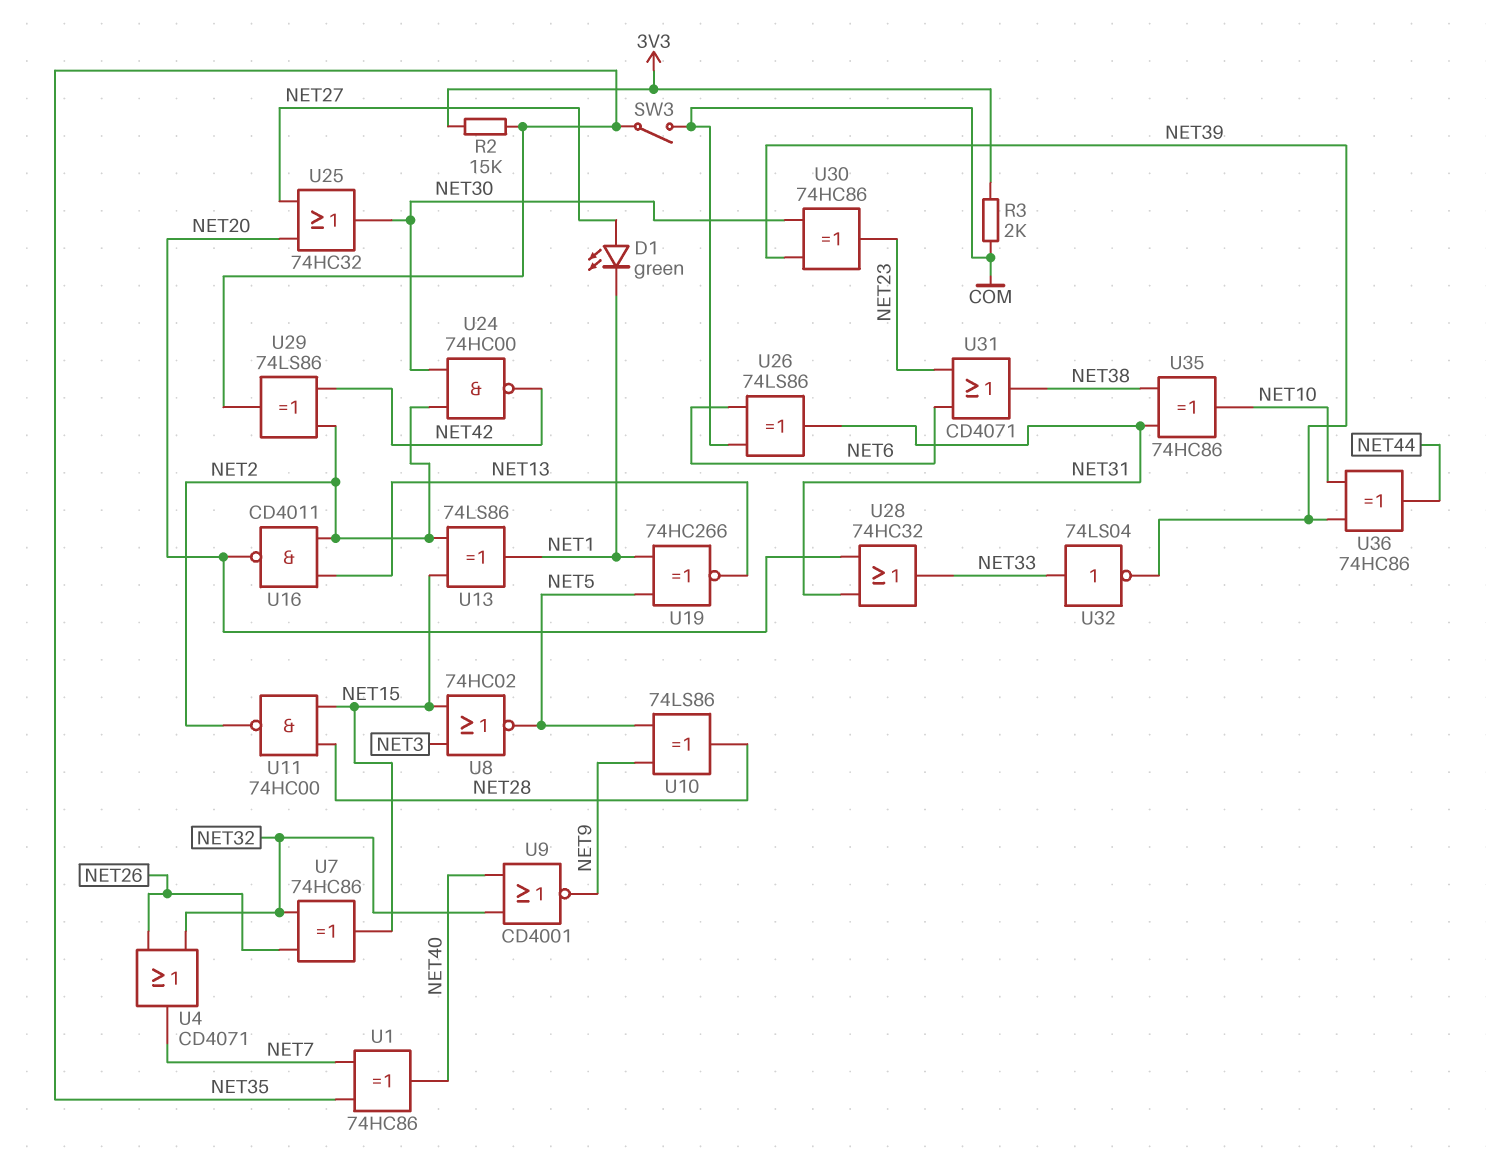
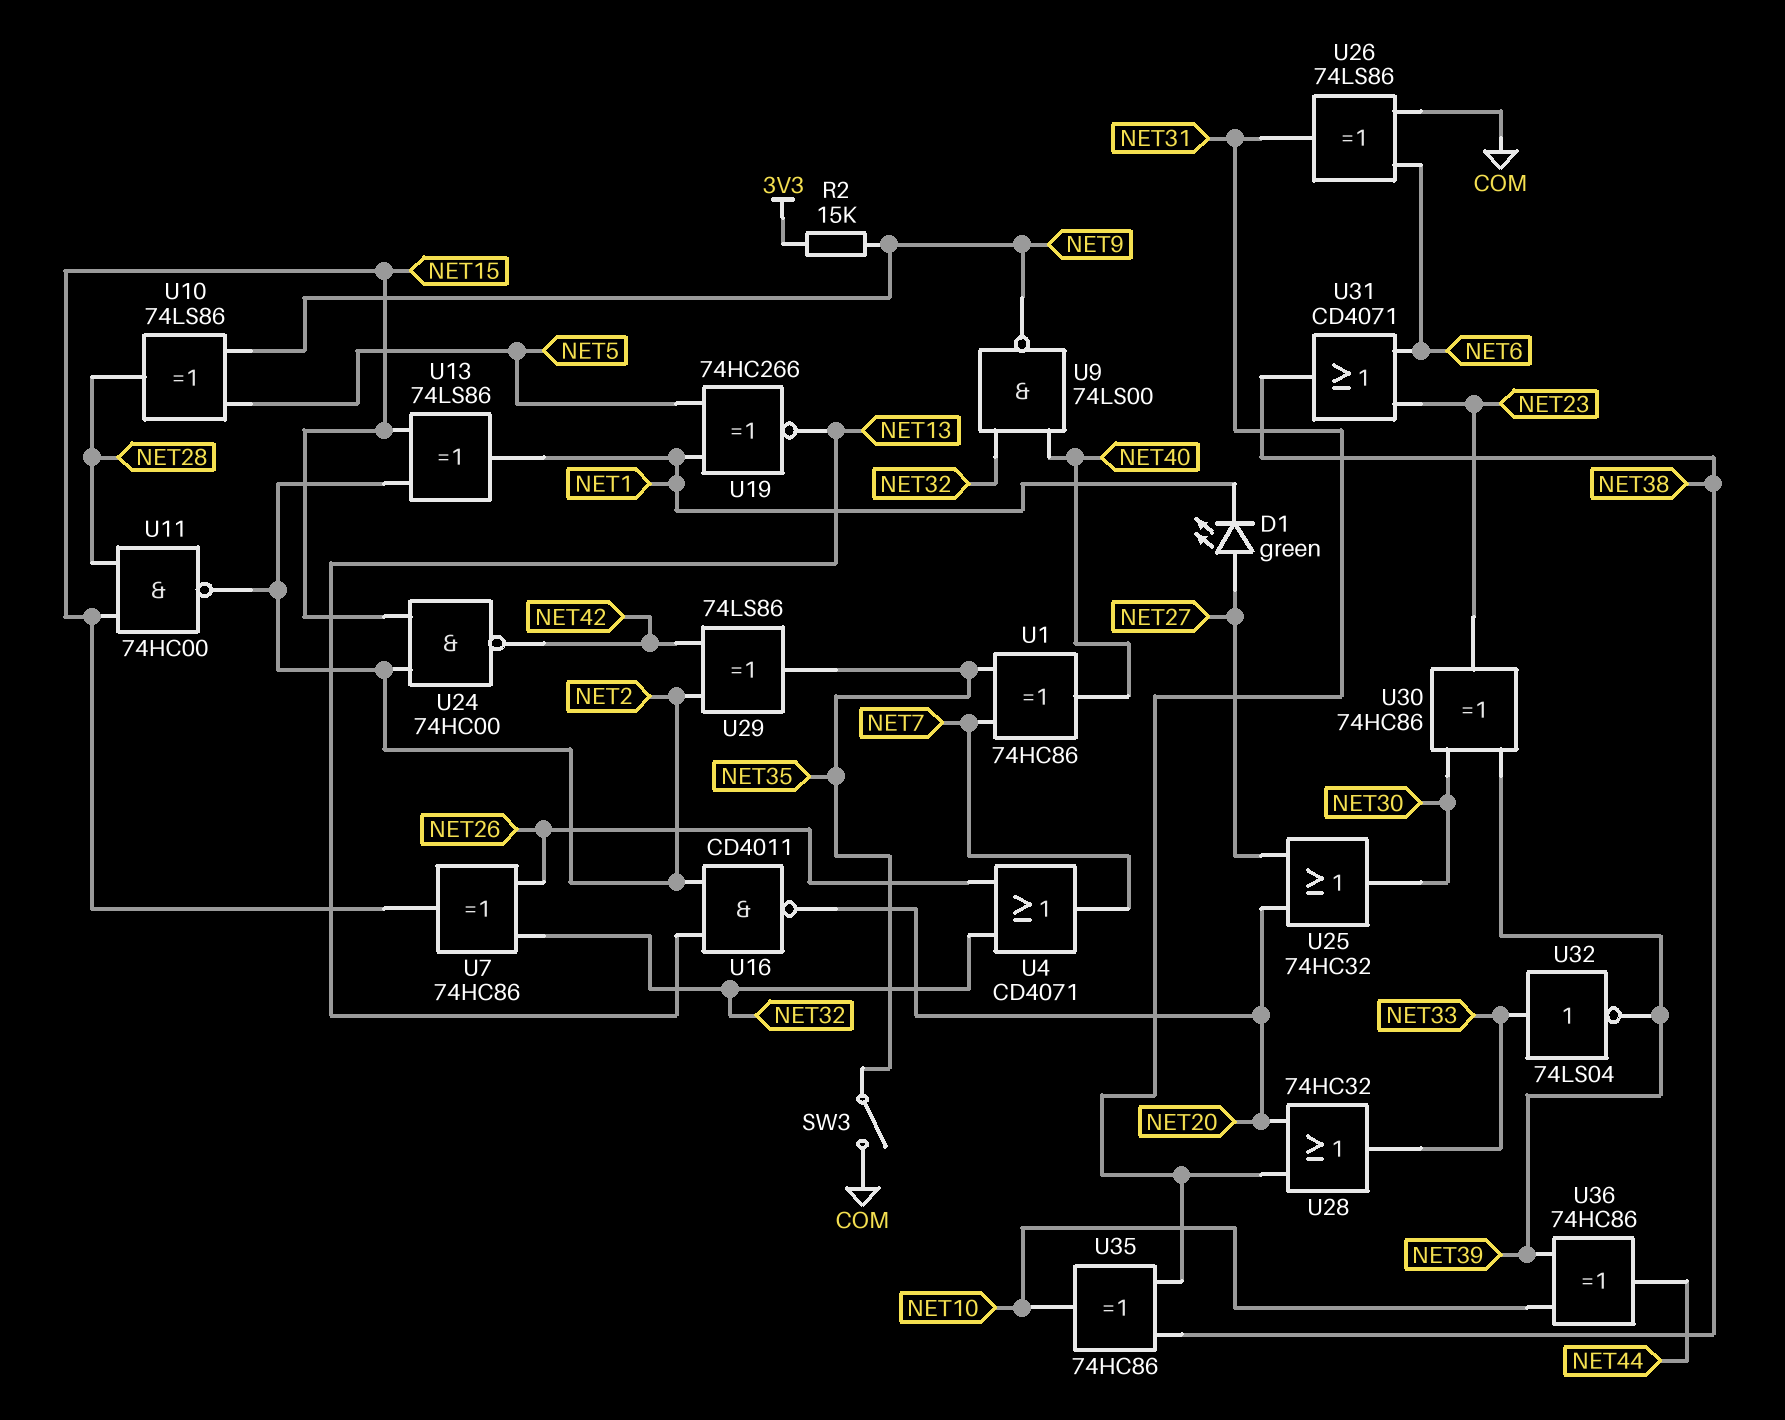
R2: 15k (3V3, NET35) -> 15k (3V3, NET9)
R3: 2k (3V3, COM) -> none
U8: NOR 74HC02 (in NET3, in NET15, out NET5) -> none
U9: NOR CD4001 (in NET32, in NET40, out NET9) -> NAND 74LS00 (in NET32, in NET40, out NET9)
U24: NAND 74HC00 (in NET2, in NET30, out NET42) -> NAND 74HC00 (in NET2, in NET15, out NET42)

